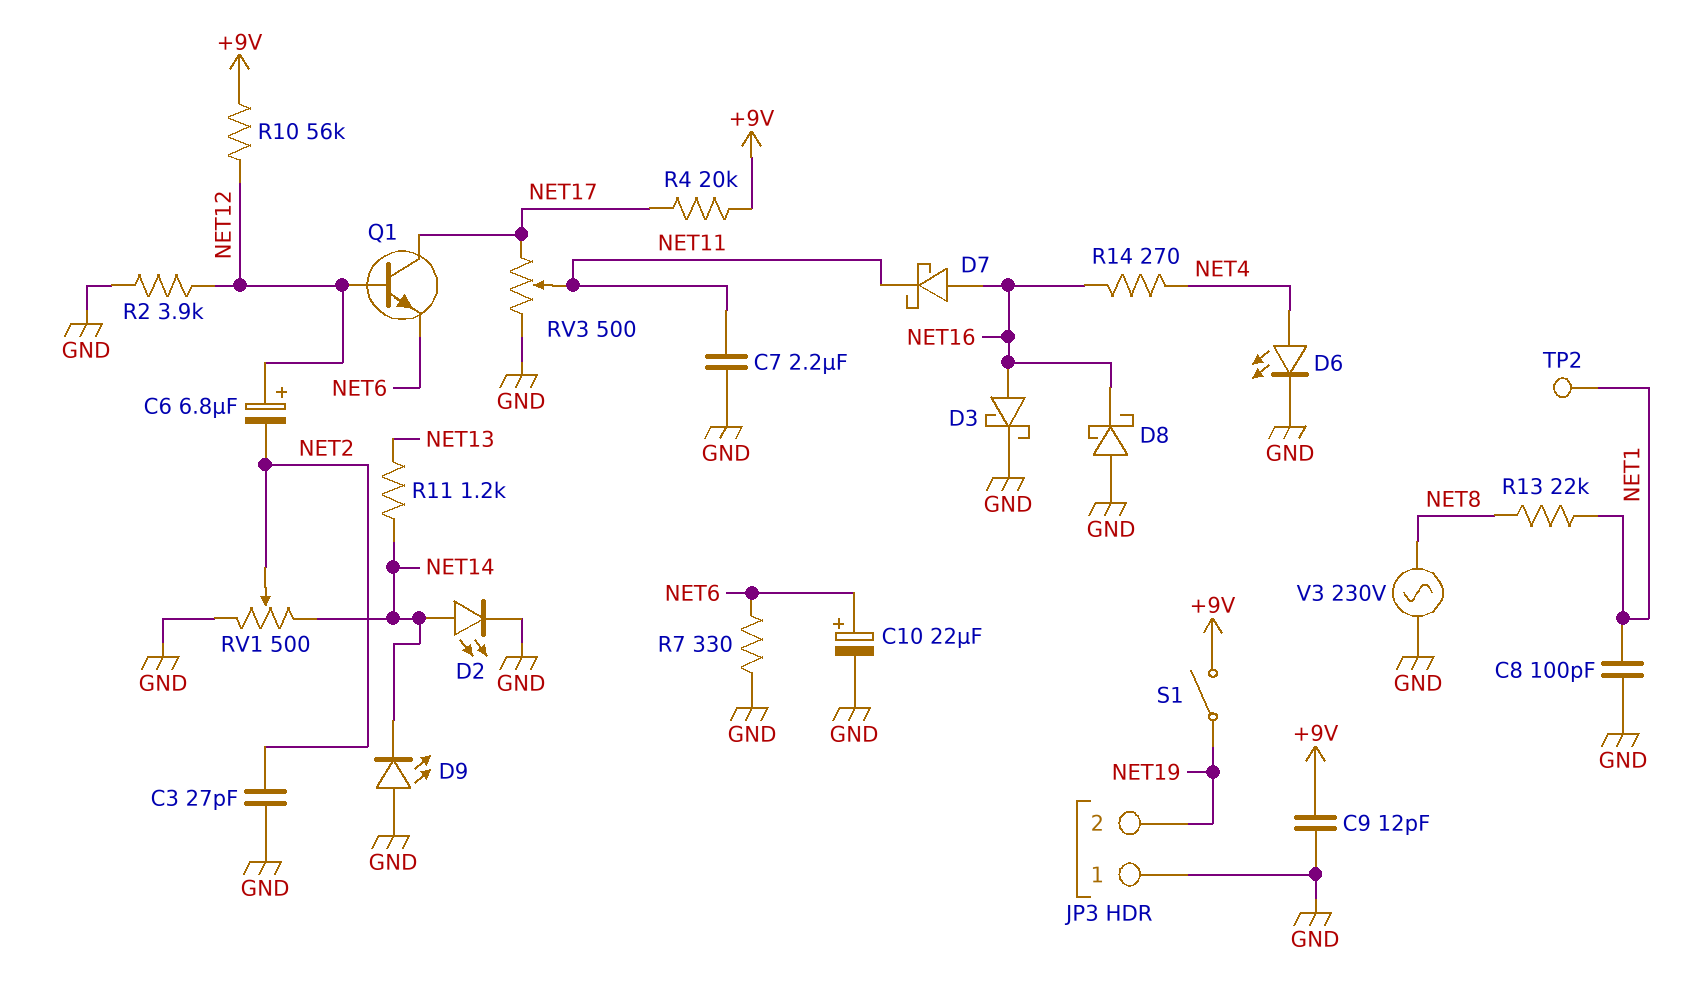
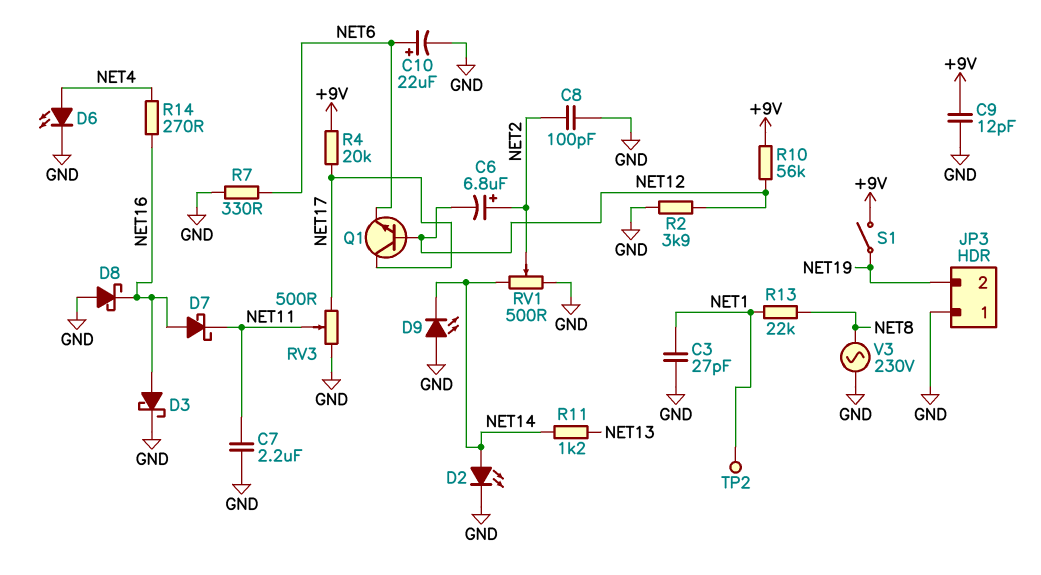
C3: 27pF (GND, NET2) -> 27pF (GND, NET1)
C6: 6.8uF (plus NET12, minus NET2) -> 6.8uF (plus NET2, minus NET12)
C8: 100pF (GND, NET1) -> 100pF (GND, NET2)

